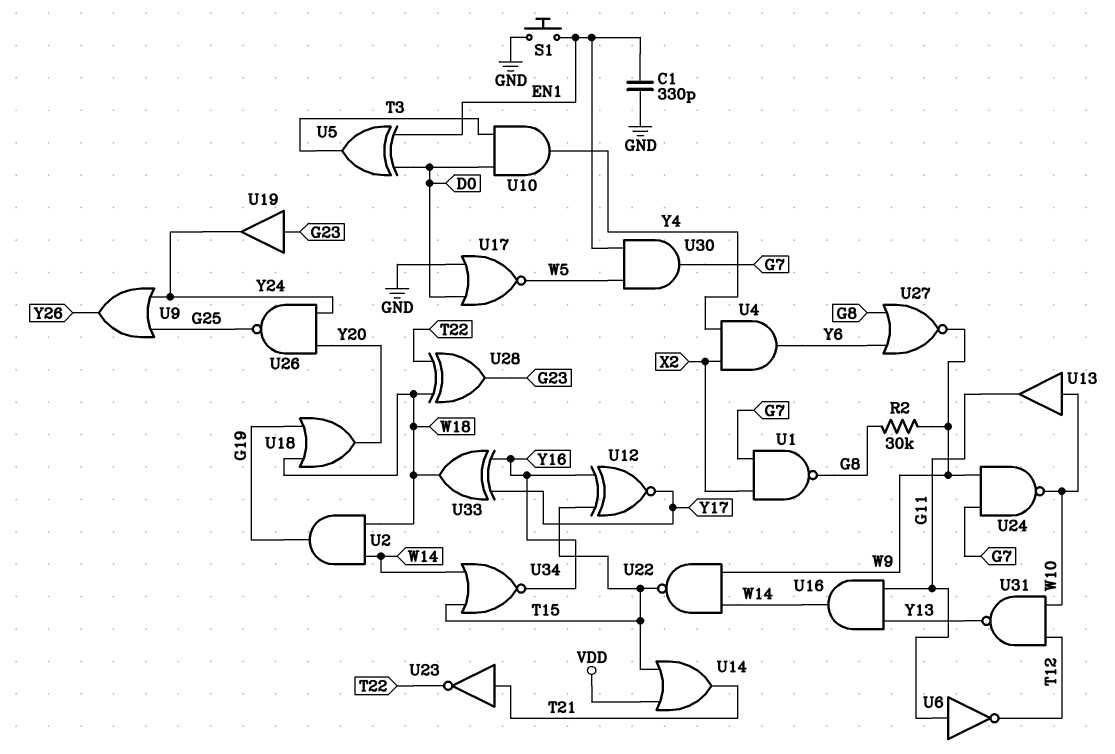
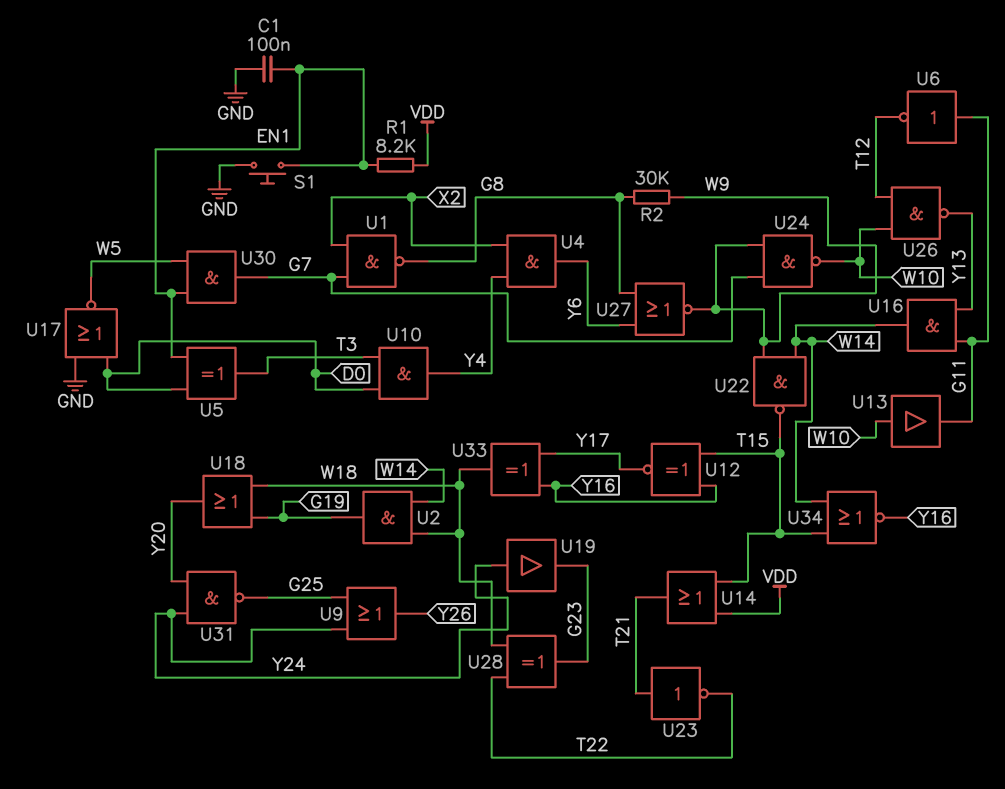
C1: 330pF (EN1, GND) -> 100nF (EN1, GND)
R1: none -> 8.2k (EN1, VDD)
U19: buffer (in G23, out Y24) -> buffer (in Y24, out G23)
U26: NAND (in Y20, in Y24, out G25) -> NAND (in T12, in W10, out Y13)
U31: NAND (in T12, in W10, out Y13) -> NAND (in Y20, in Y24, out G25)

